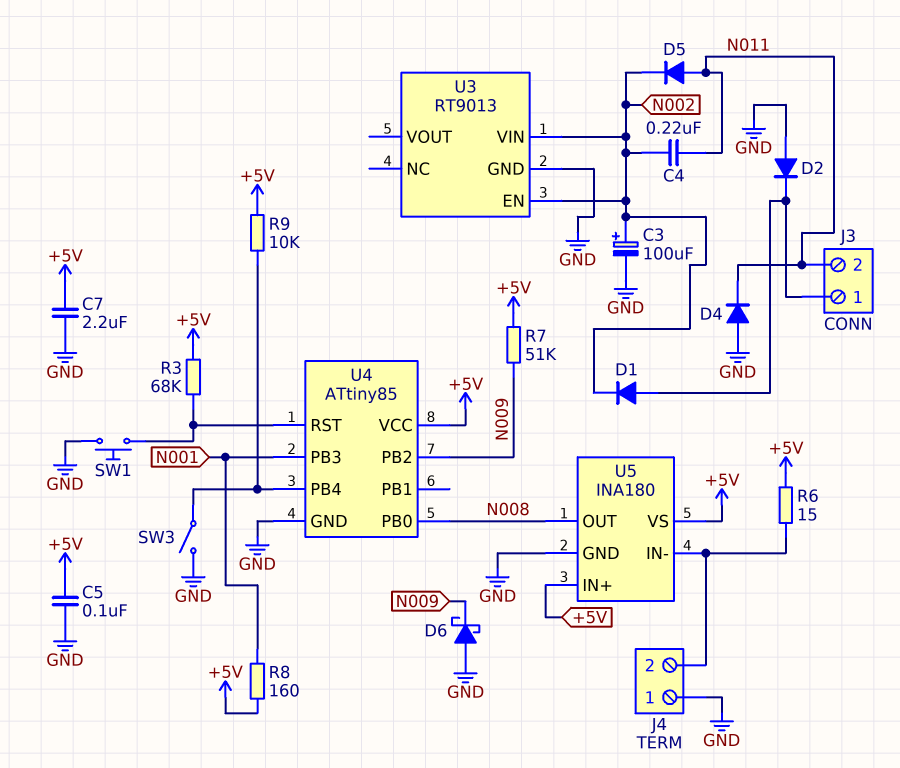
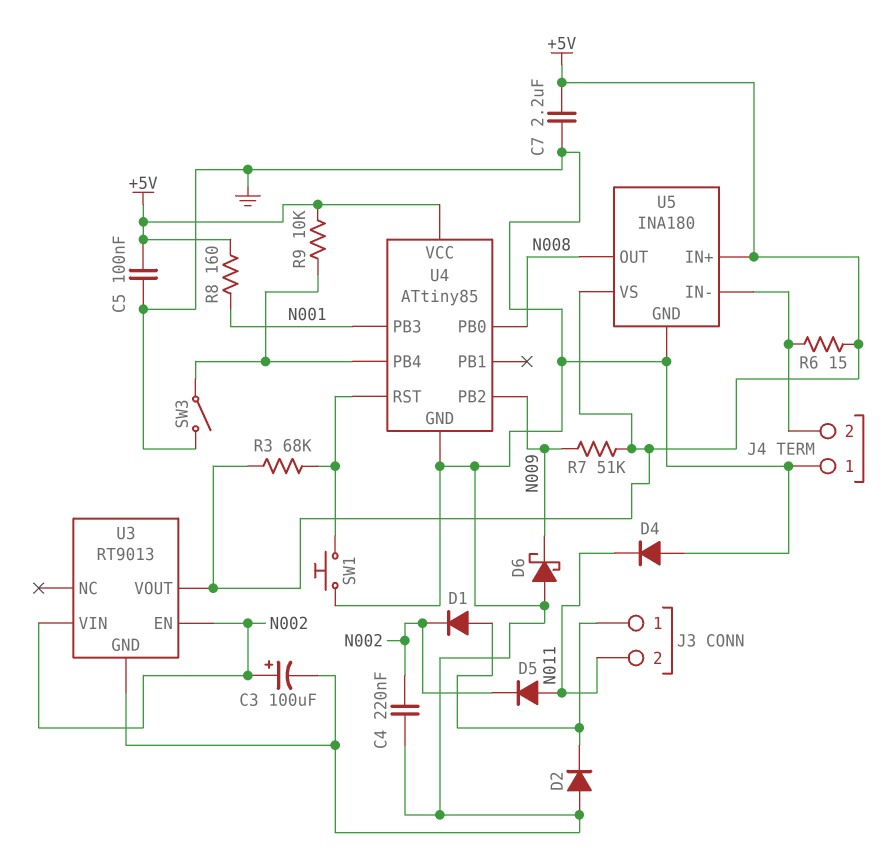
C4: 220nF (N002, N011) -> 220nF (GND, N002)
U3 pin VOUT: none -> +5V

